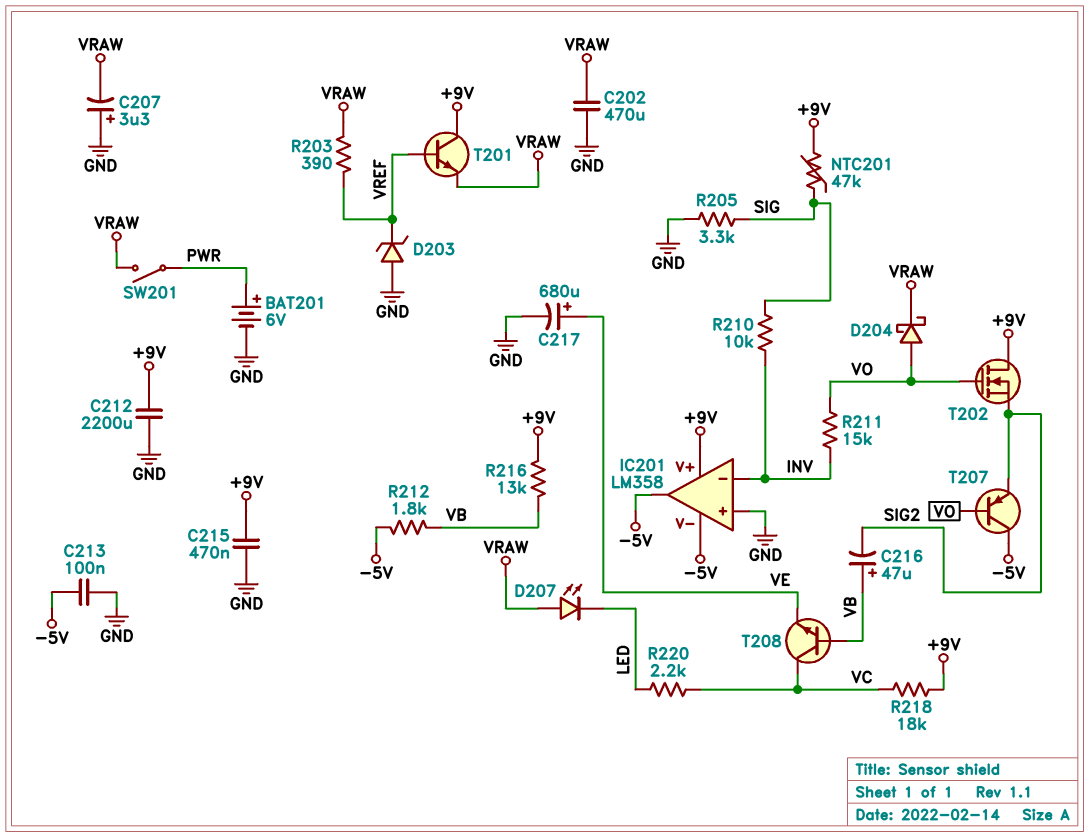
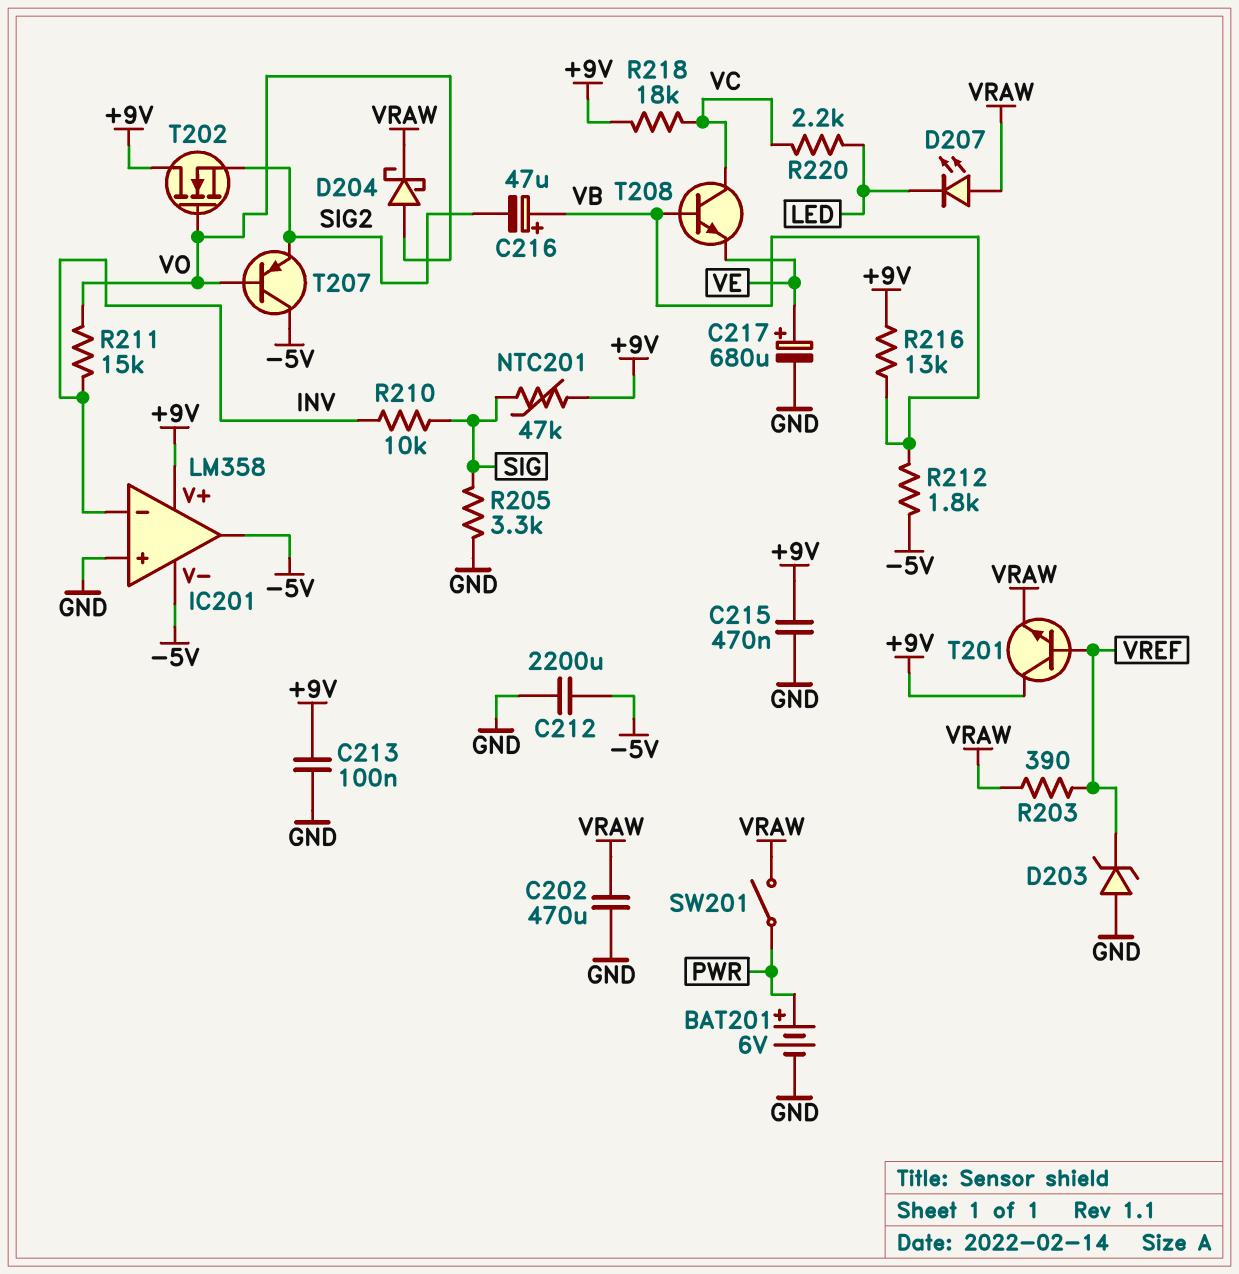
C207: 3.3uF (plus GND, minus VRAW) -> none
C212: 2200uF (+9V, GND) -> 2200uF (-5V, GND)
C213: 100nF (-5V, GND) -> 100nF (+9V, GND)

